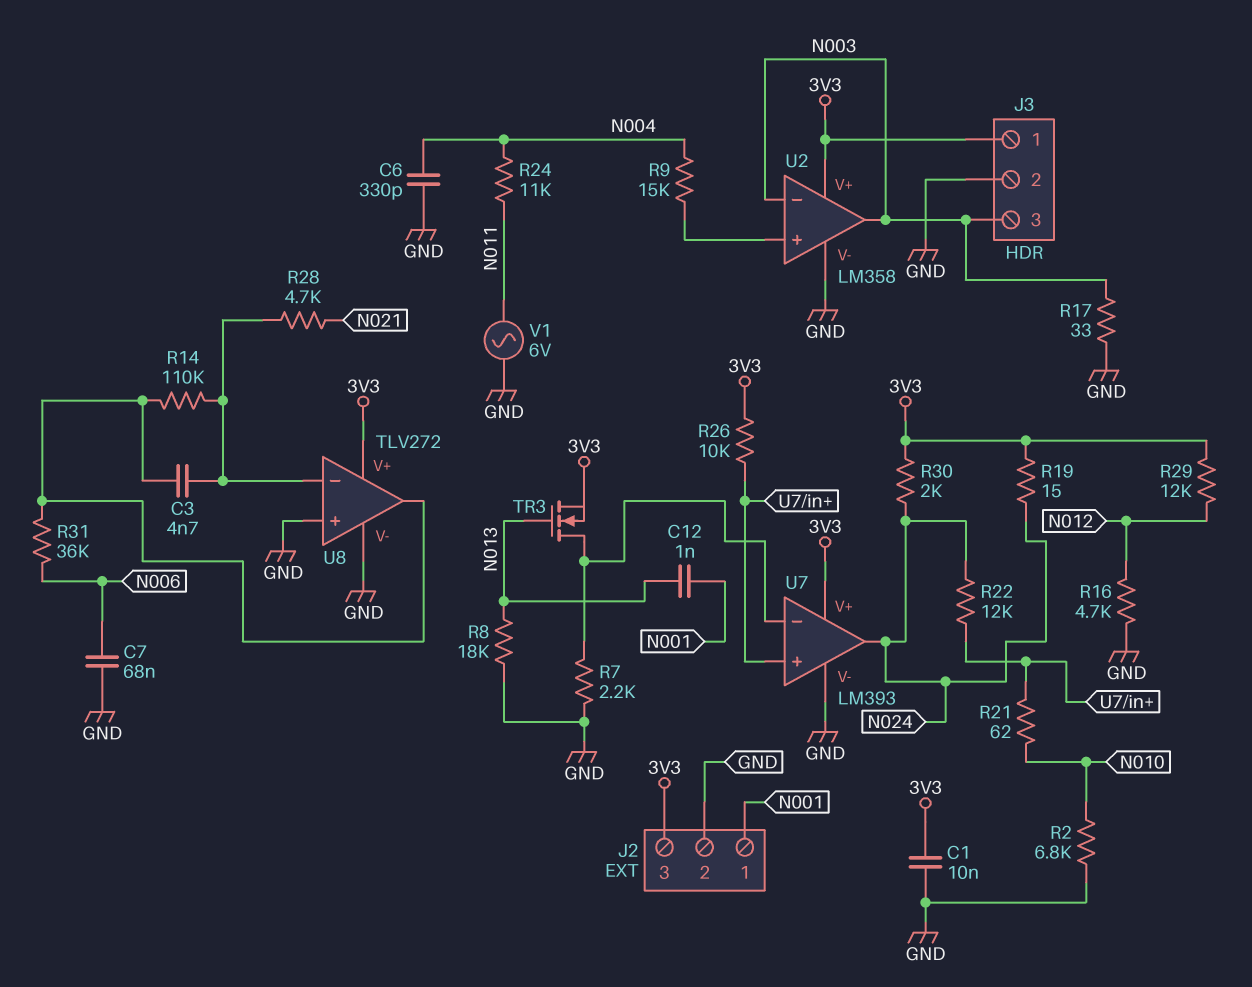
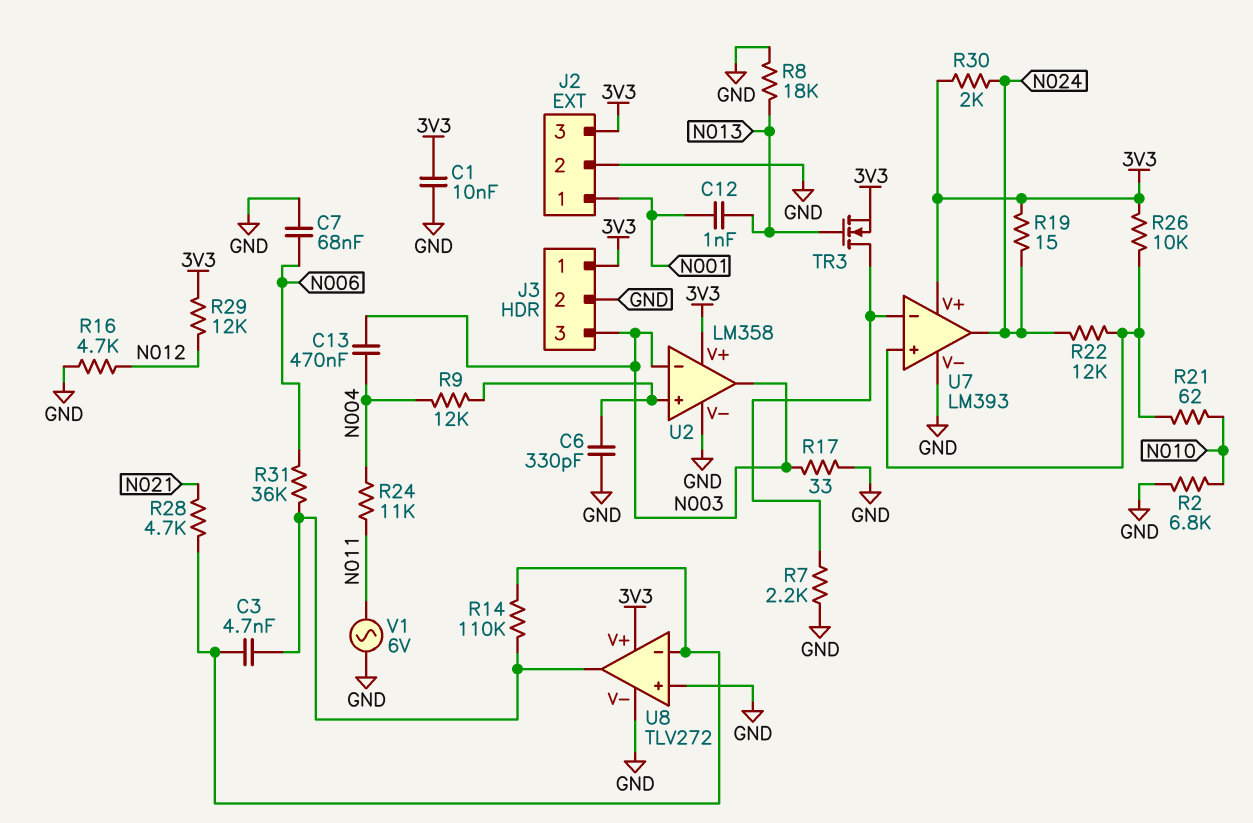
C6: 330pF (GND, N004) -> 330pF (GND, U2/in+)
C13: none -> 470nF (N003, N004)
R9: 15k (N004, U2/in+) -> 12k (N004, U2/in+)

